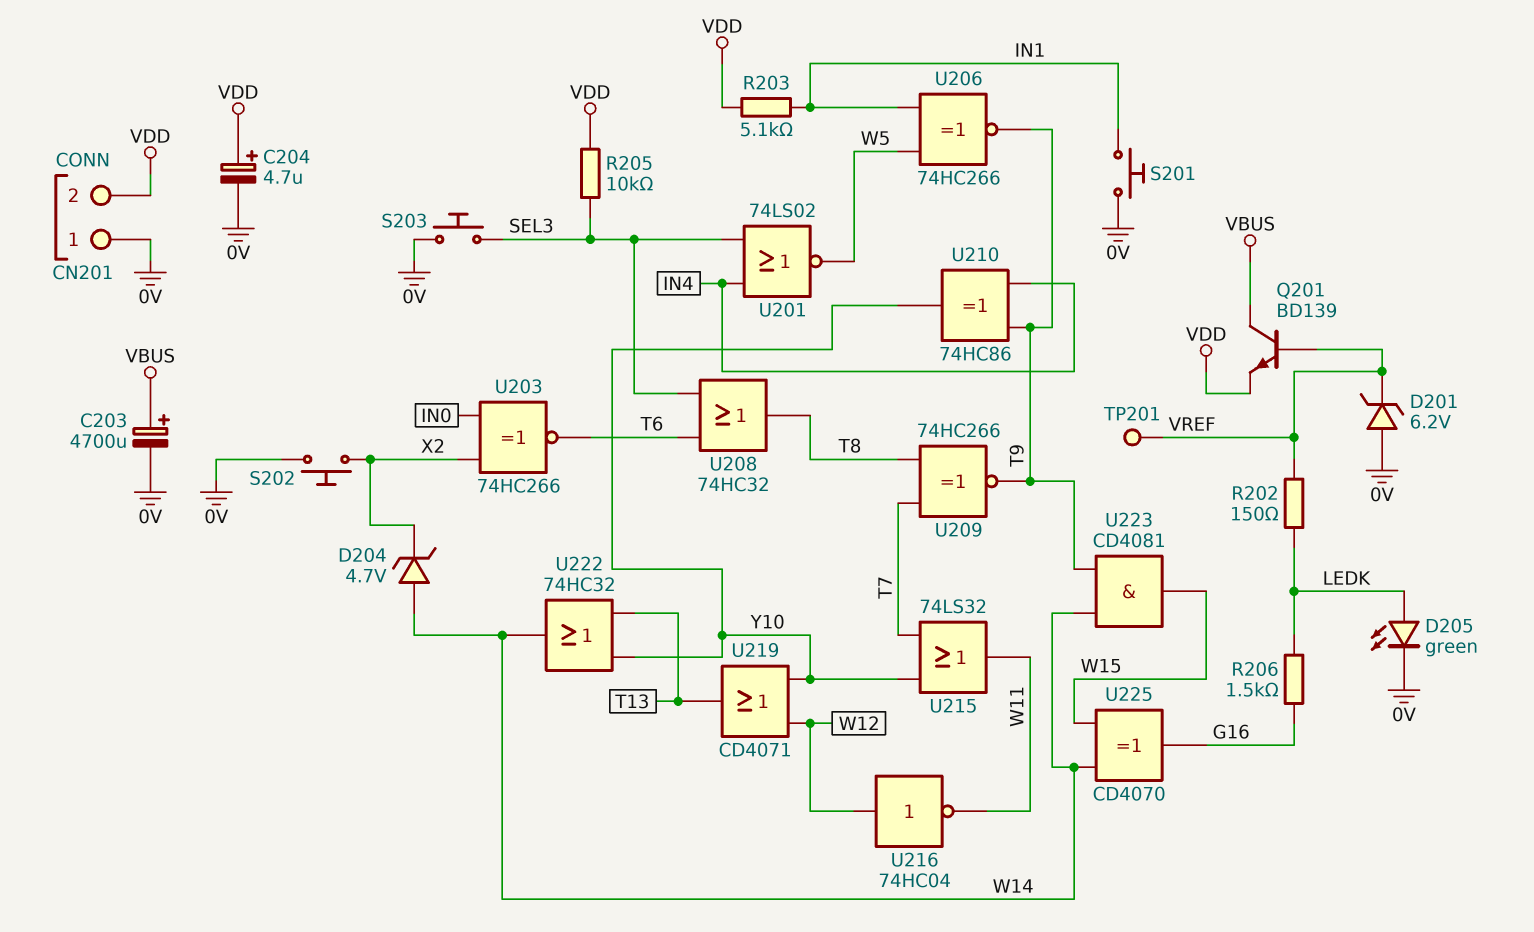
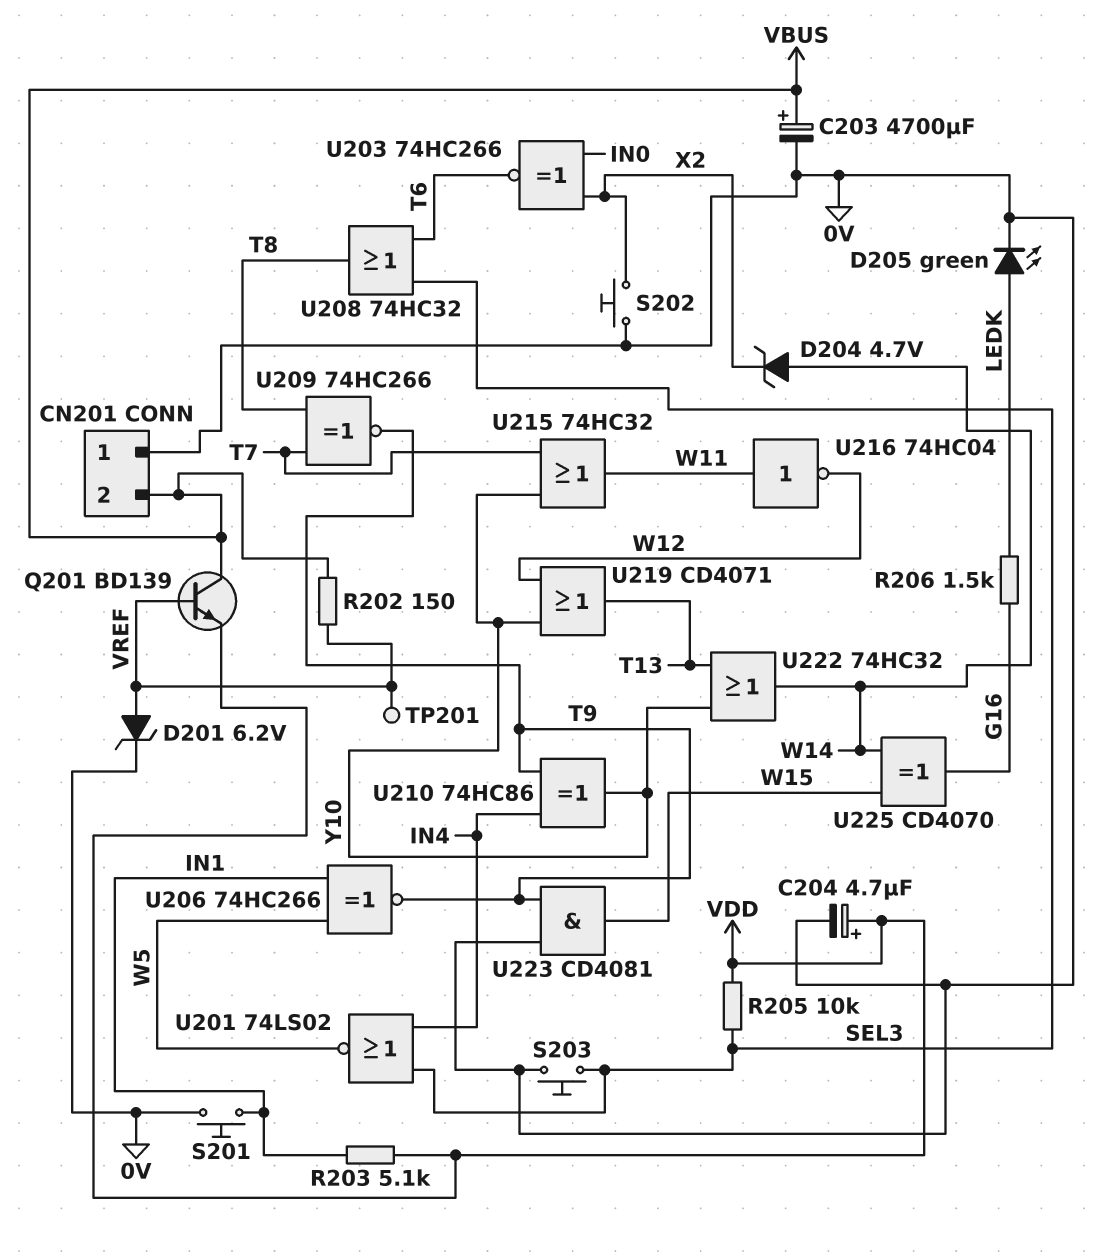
CN201 pin 2: VDD -> VBUS
D201: zener 6.2V (A 0V, K VREF) -> zener 6.2V (A VREF, K 0V)
R202: 150 (LEDK, VREF) -> 150 (VBUS, VREF)
U215: OR 74LS32 (in T7, in Y10, out W11) -> OR 74HC32 (in T7, in Y10, out W11)
U216: NOT 74HC04 (in W12, out W11) -> NOT 74HC04 (in W11, out W12)
U223: AND CD4081 (in T9, in W14, out W15) -> AND CD4081 (in 0V, in T9, out W15)

